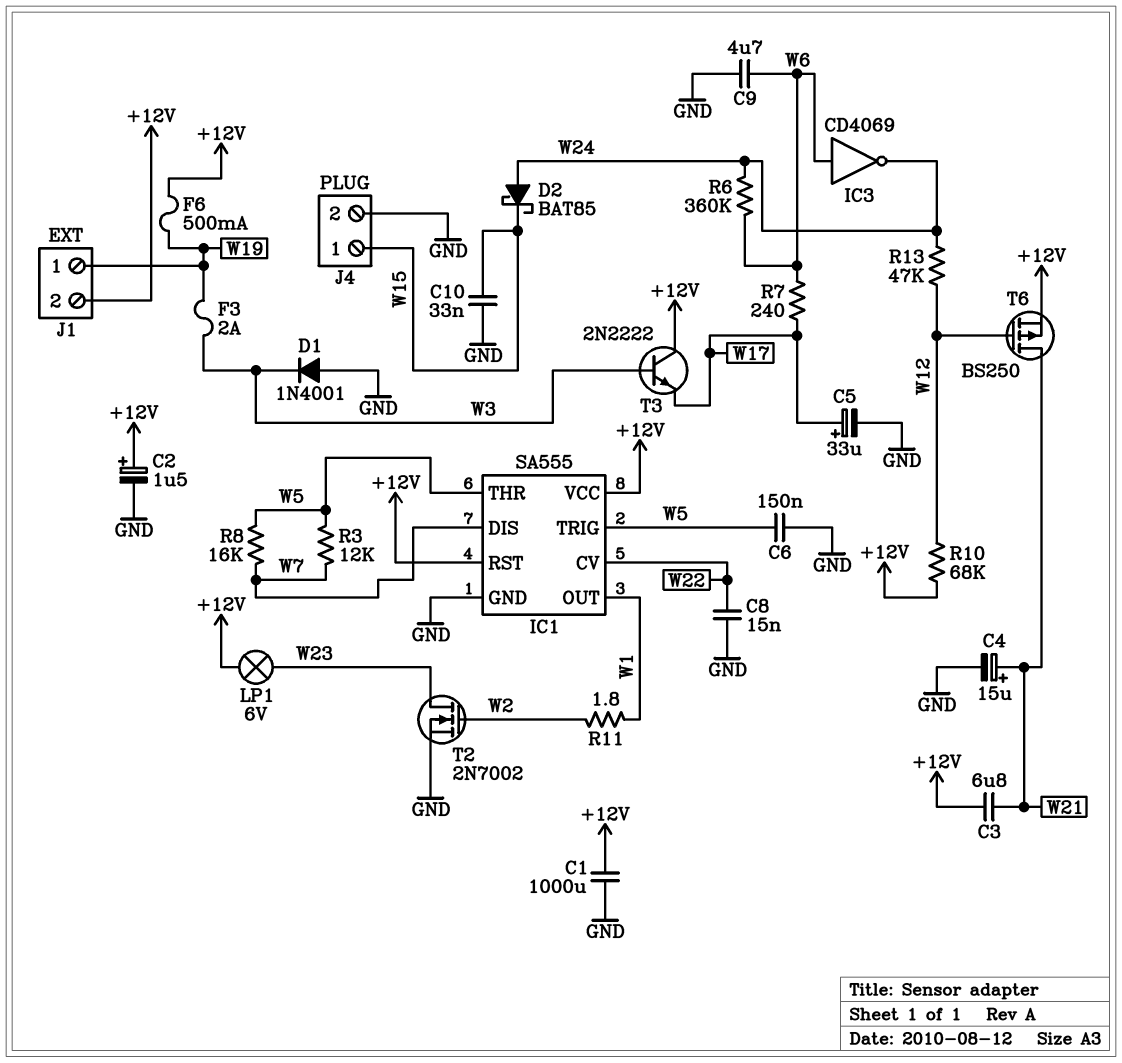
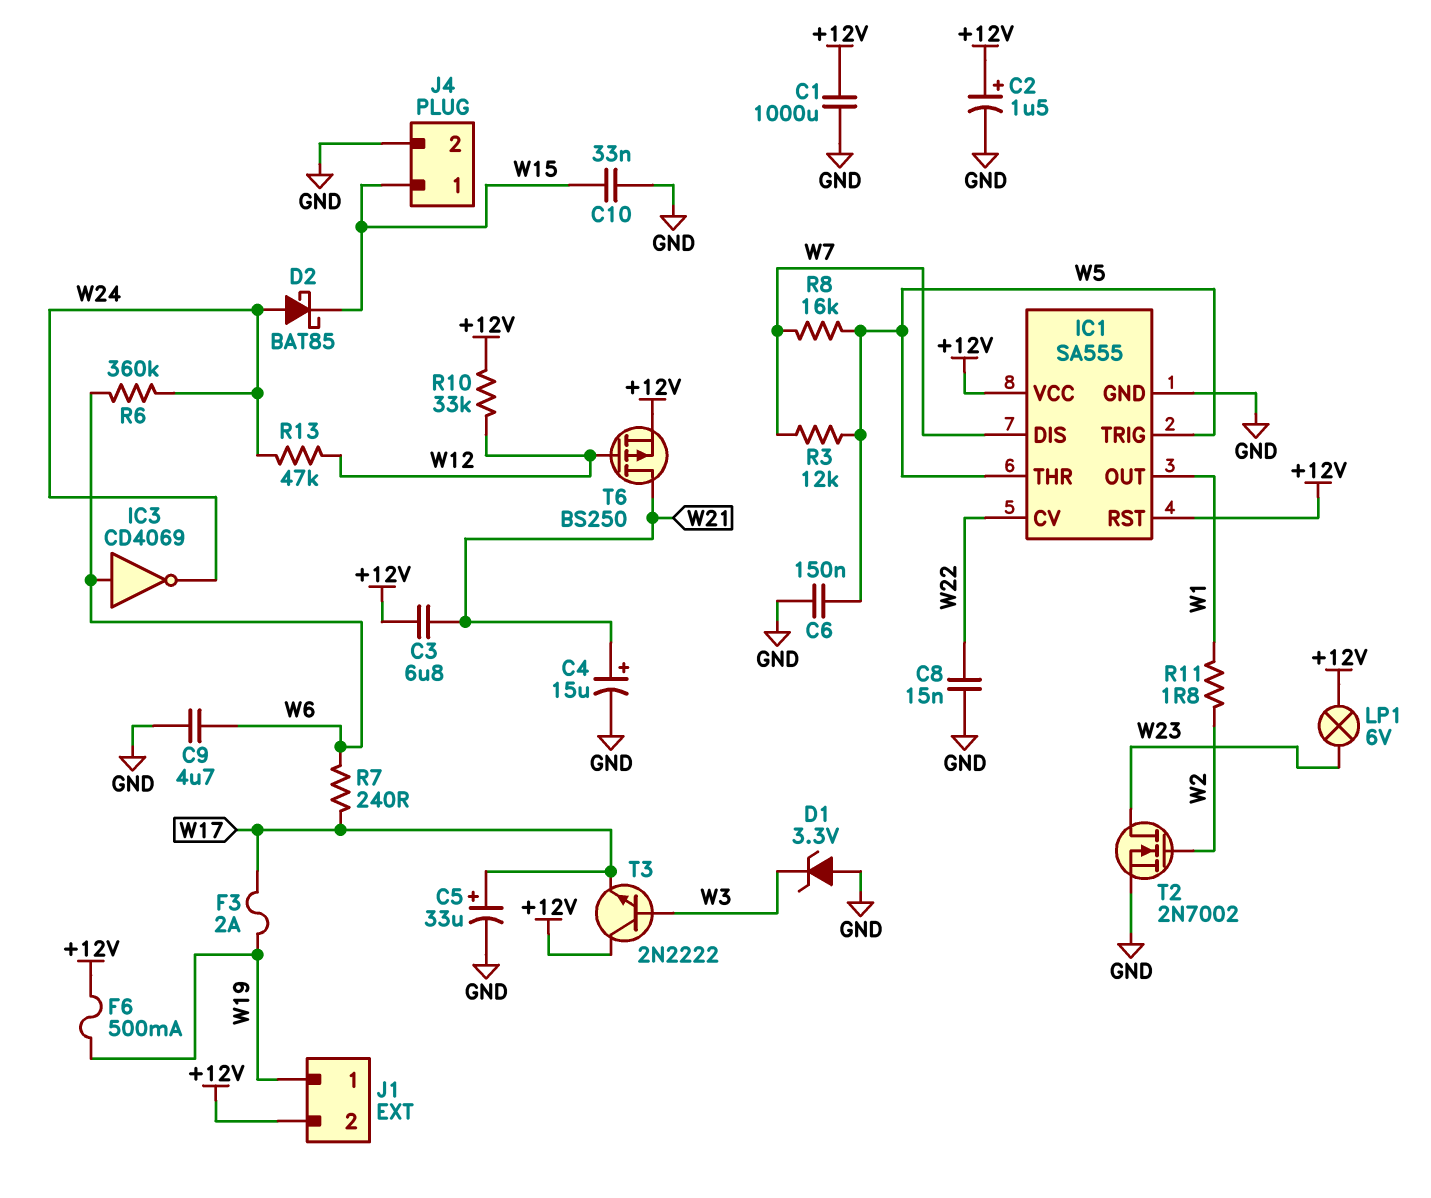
D1: diode 1N4001 (A GND, K W3) -> zener 3.3V (A GND, K W3)
F3: 2A (W3, W19) -> 2A (W17, W19)
R10: 68k (+12V, W12) -> 33k (+12V, W12)

